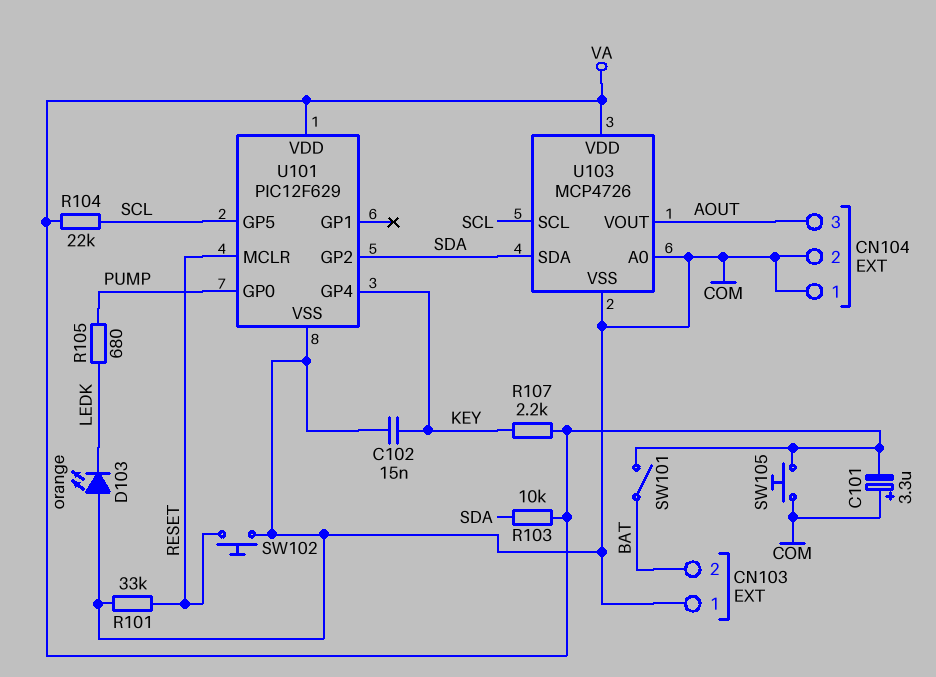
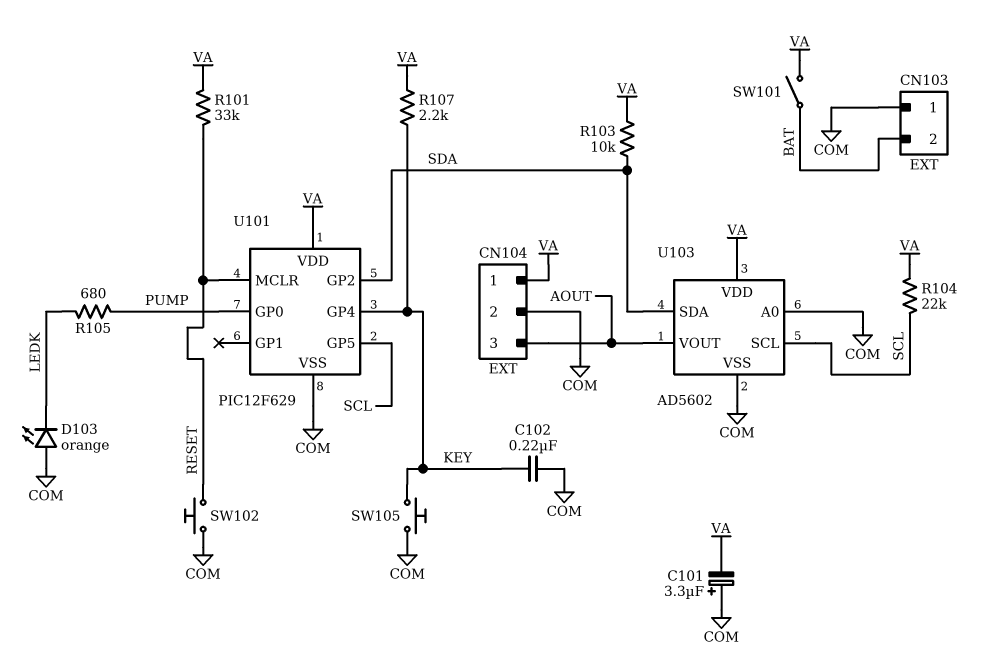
C102: 15nF (COM, KEY) -> 220nF (COM, KEY)
CN104 pin 1: COM -> VA
R101: 33k (COM, RESET) -> 33k (RESET, VA)
SW105: button (COM, VA) -> button (COM, KEY)
U103: MCP4726 -> AD5602

